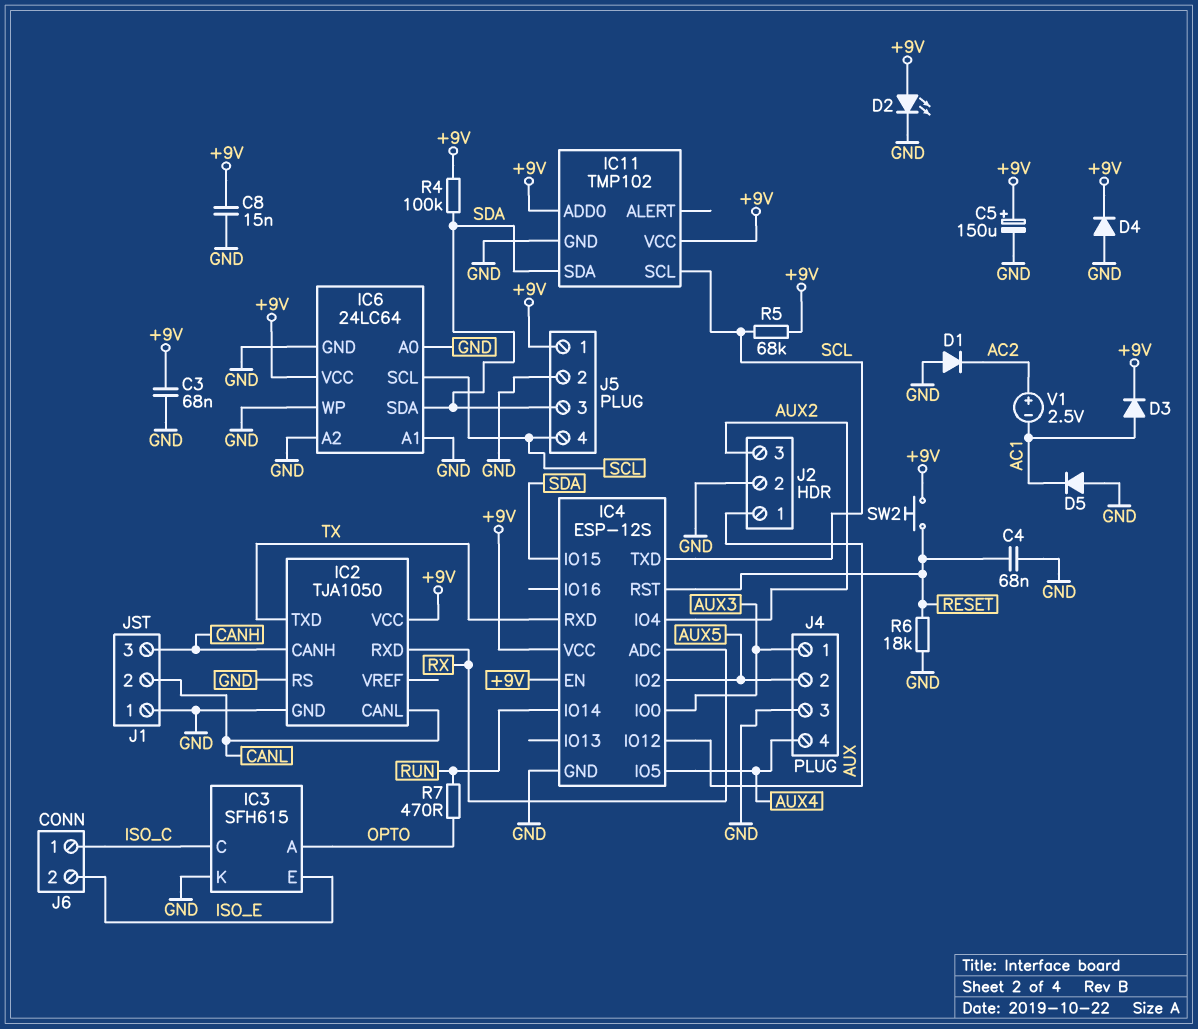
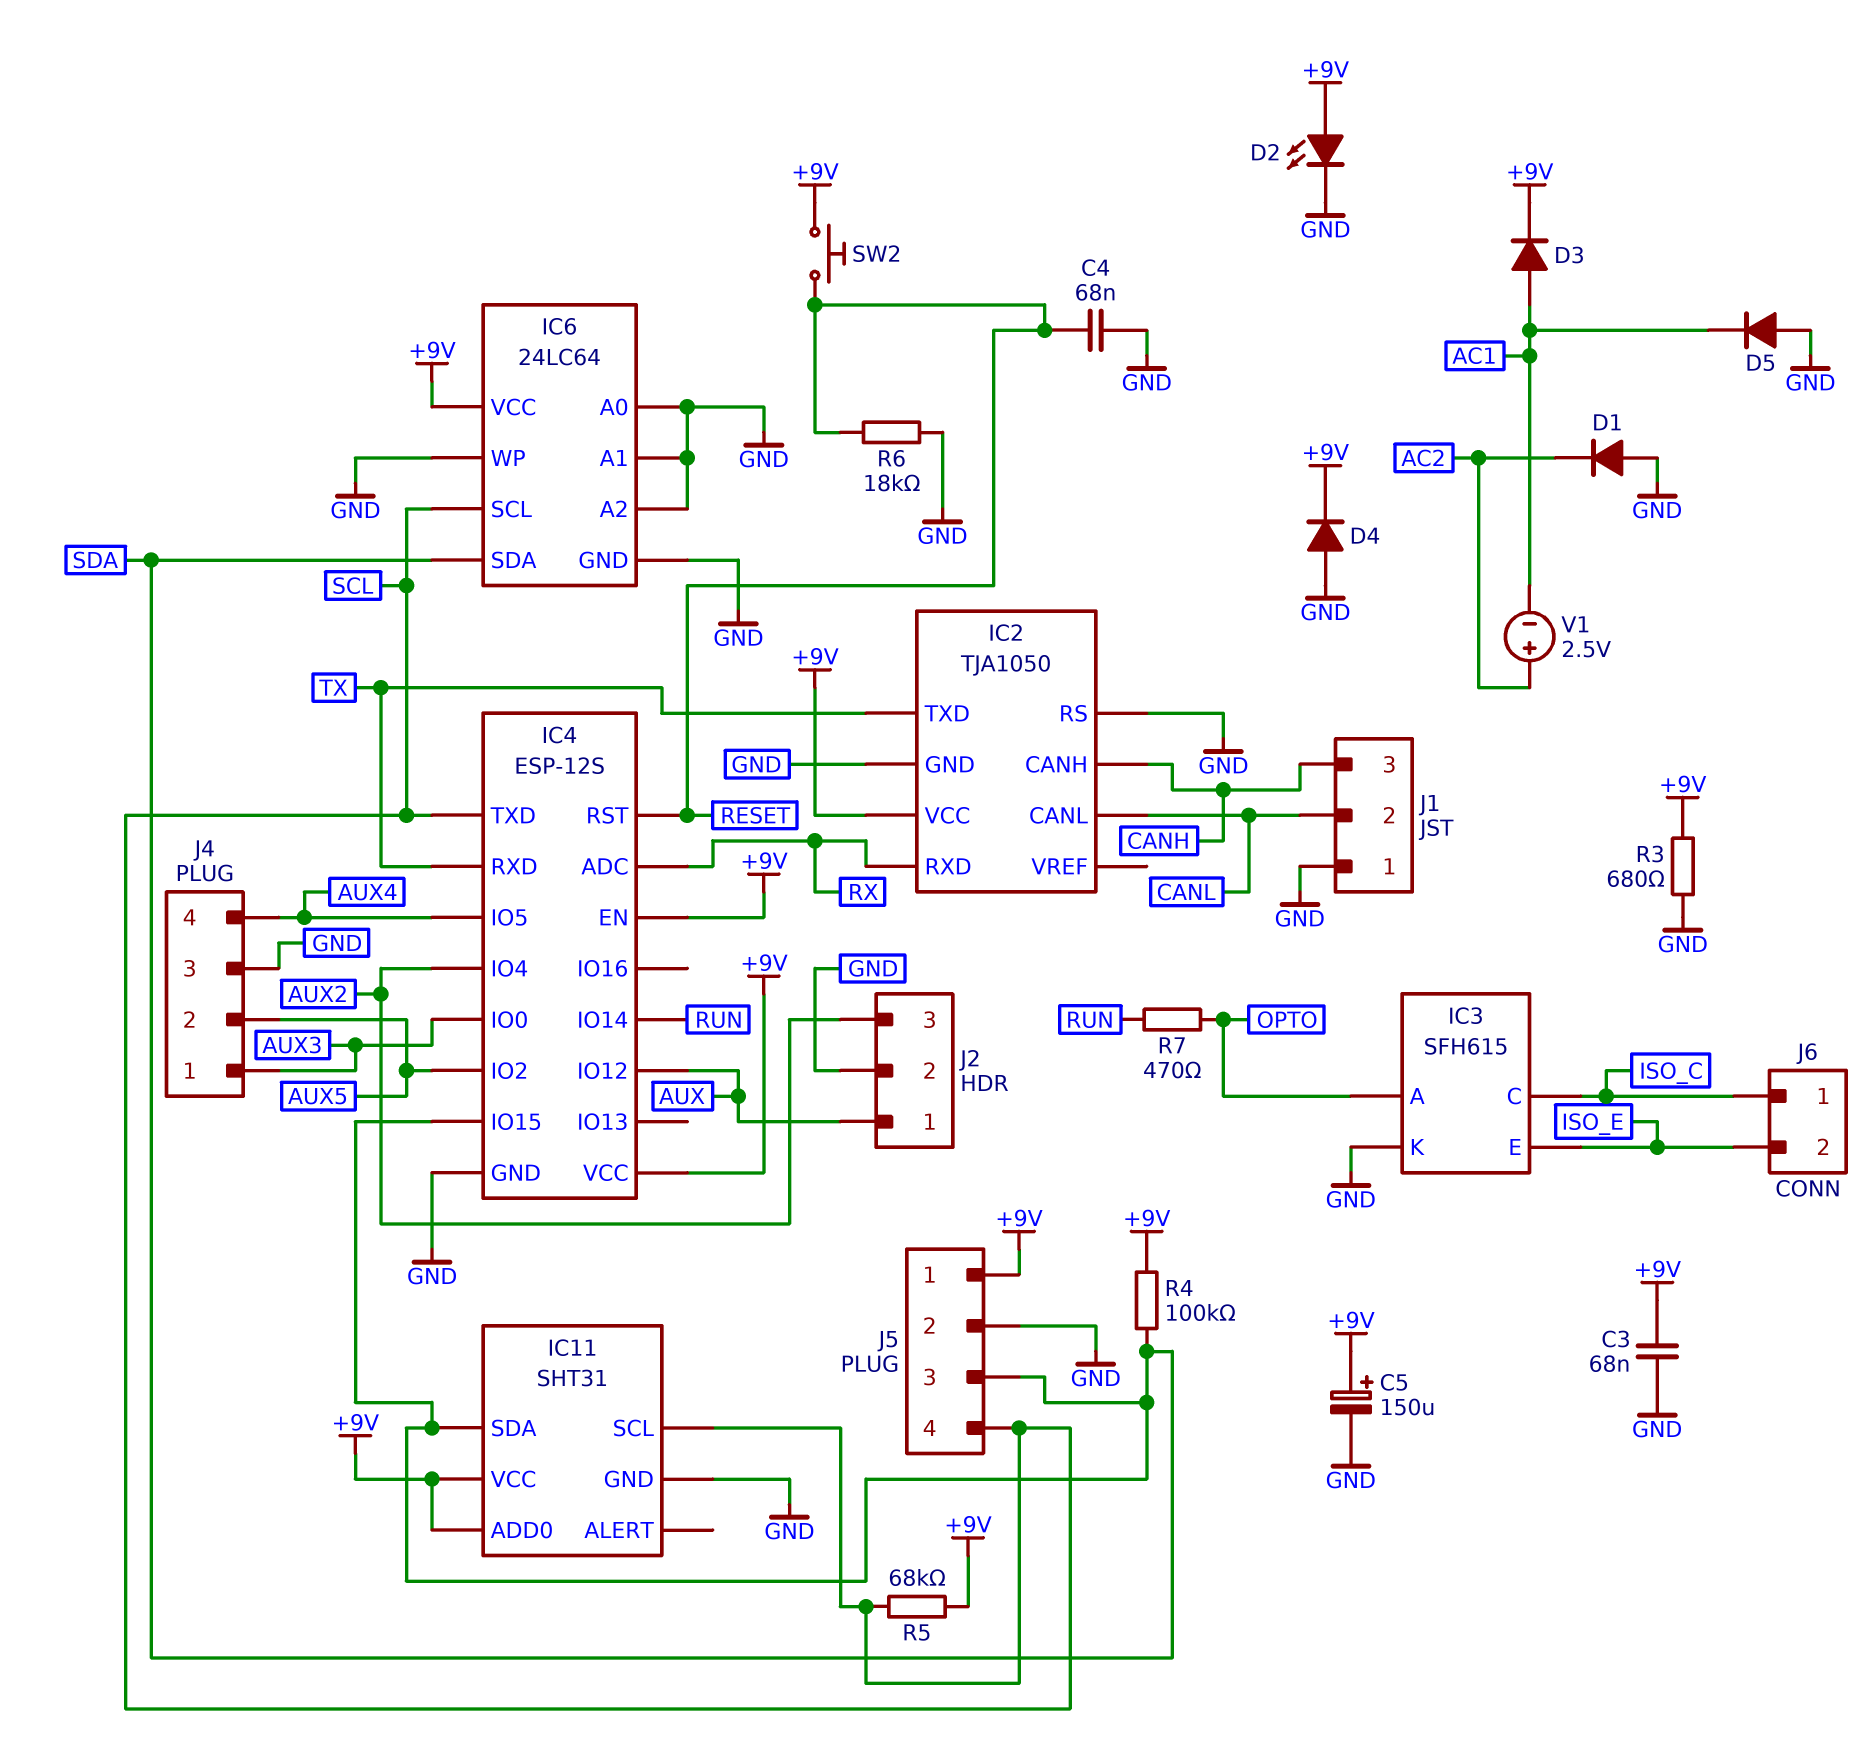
C8: 15nF (+9V, GND) -> none
IC11: TMP102 -> SHT31
R3: none -> 680 (+9V, GND)

